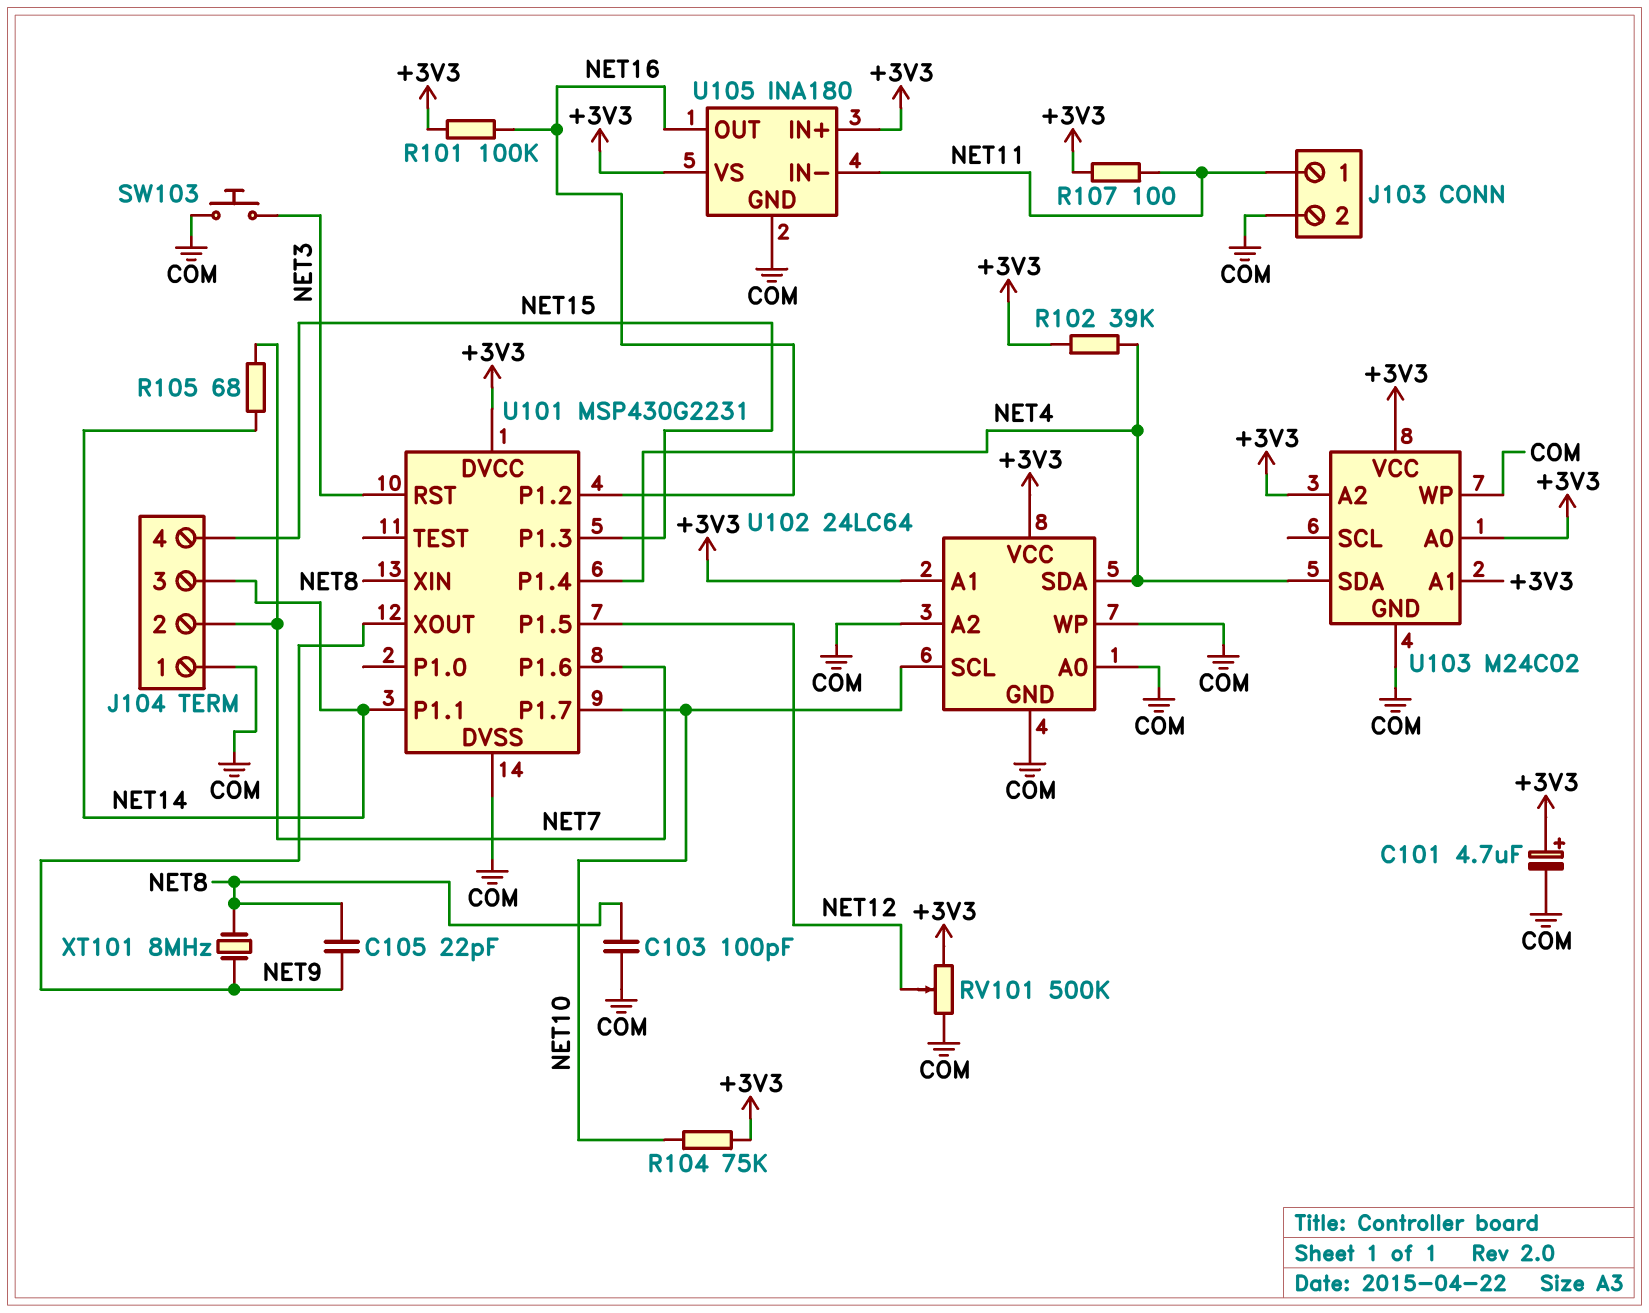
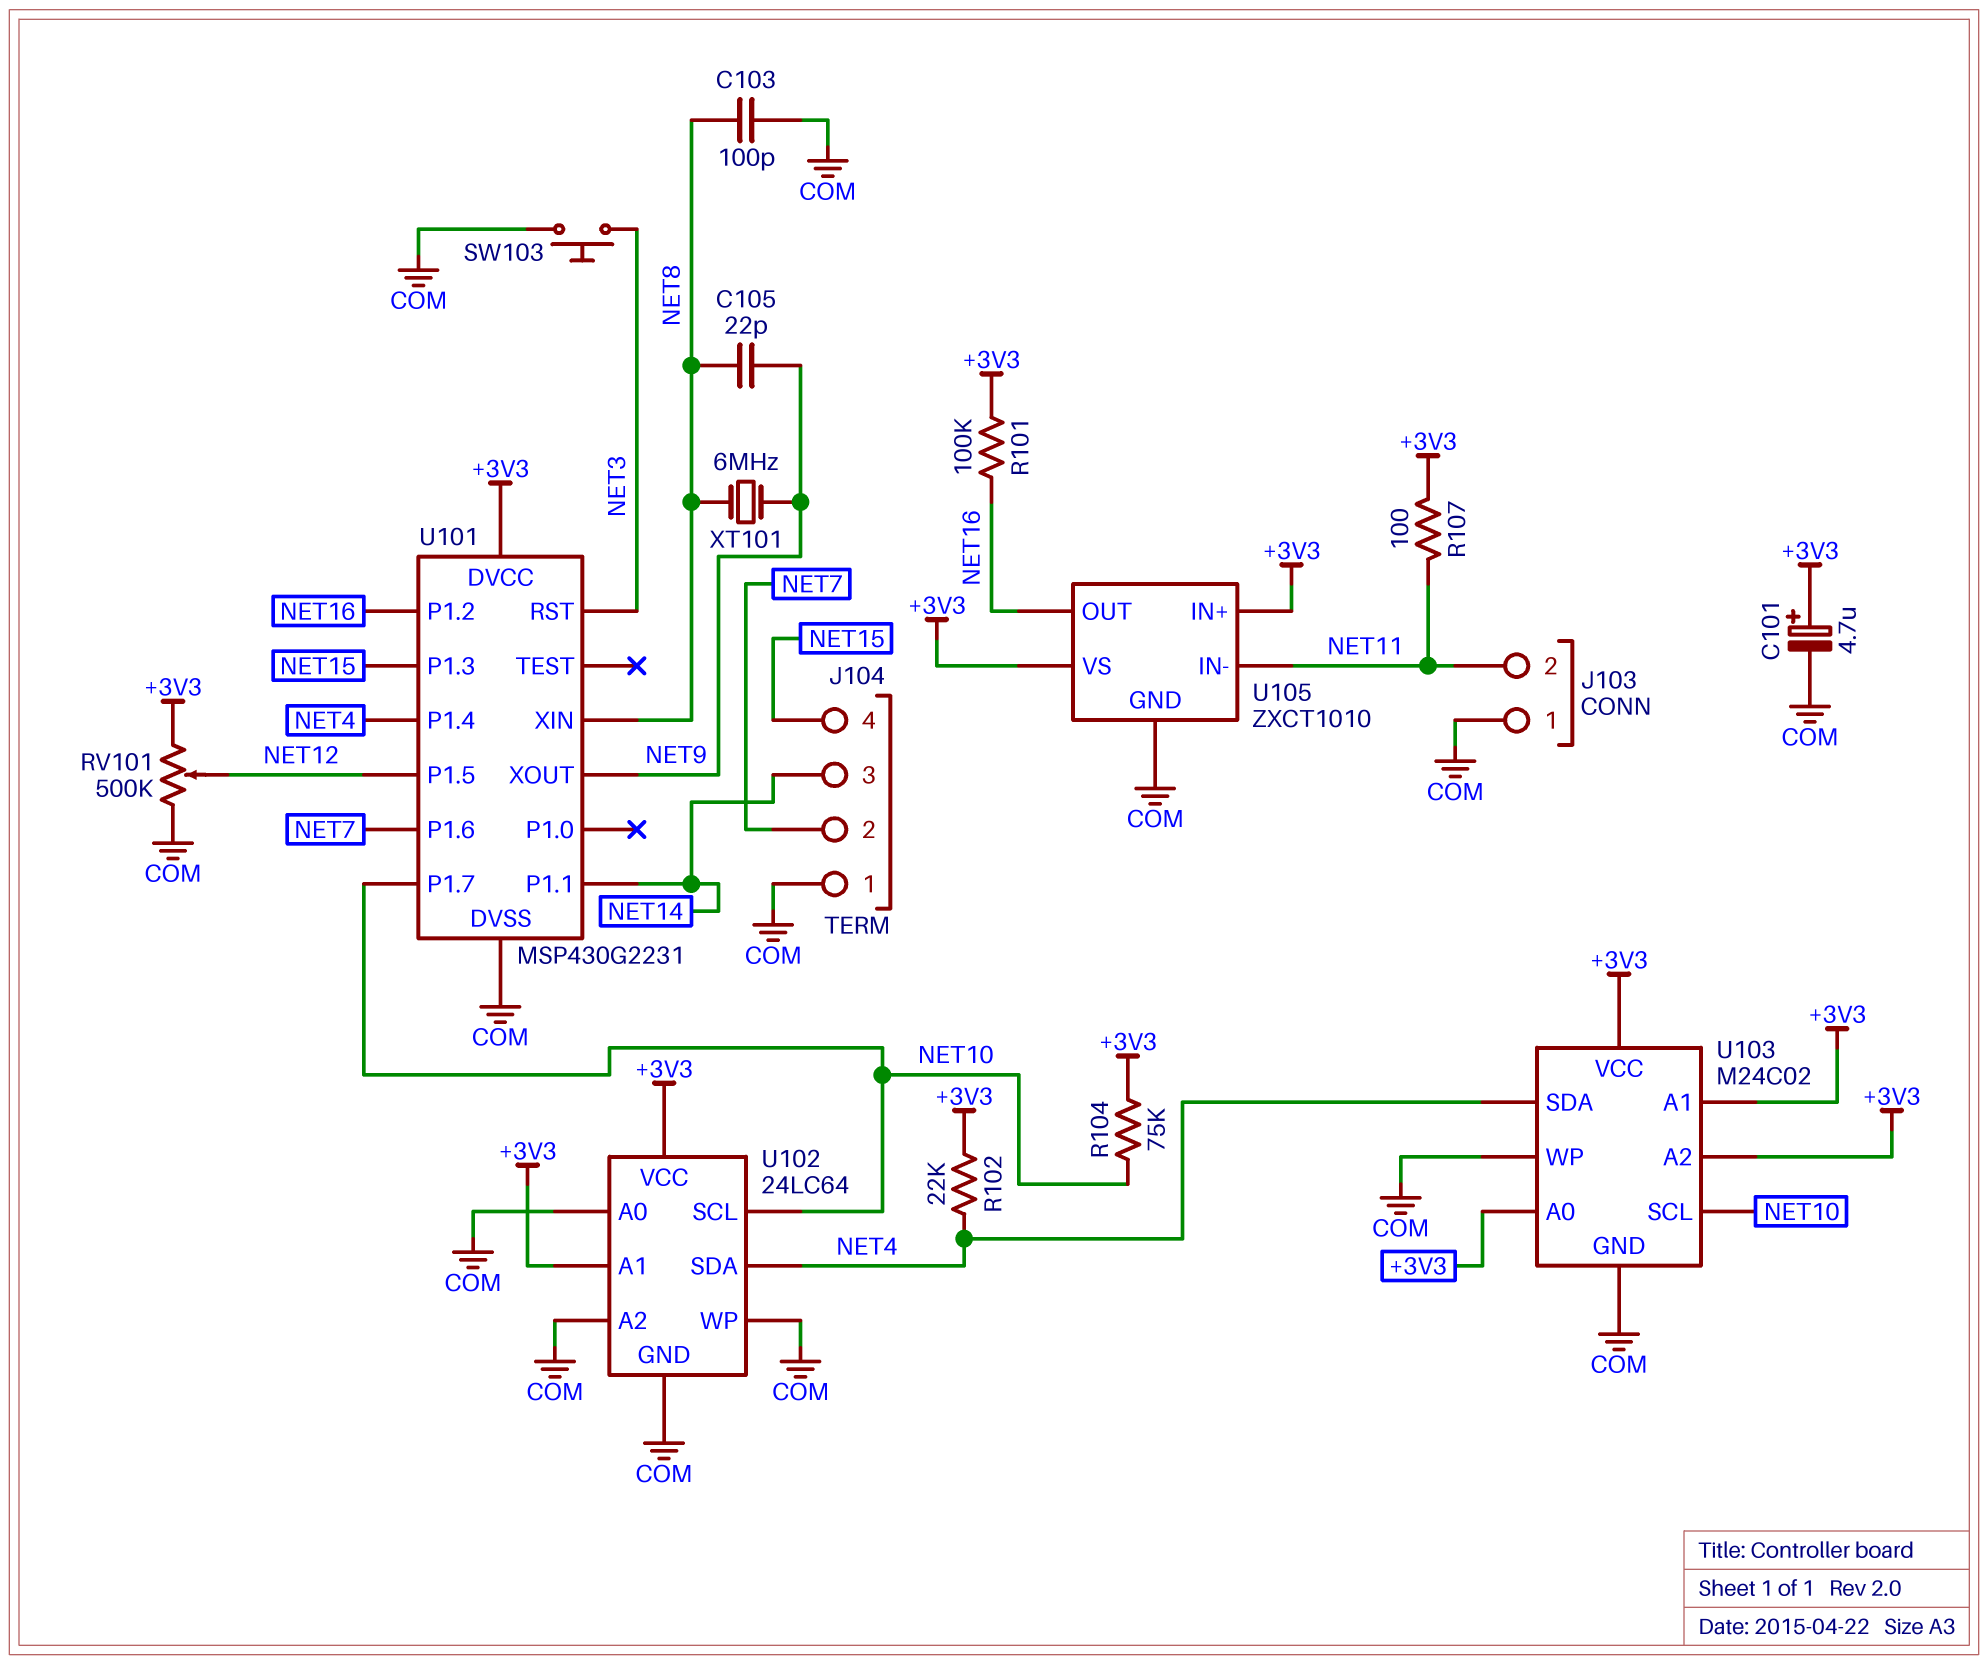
J103 pin 1: NET11 -> COM
J103 pin 2: COM -> NET11
R102: 39k (+3V3, NET4) -> 22k (+3V3, NET4)
R105: 68 (NET7, NET14) -> none
U103 pin SCL: none -> NET10
U105: INA180 -> ZXCT1010
XT101: 8MHz (NET8, NET9) -> 6MHz (NET8, NET9)

